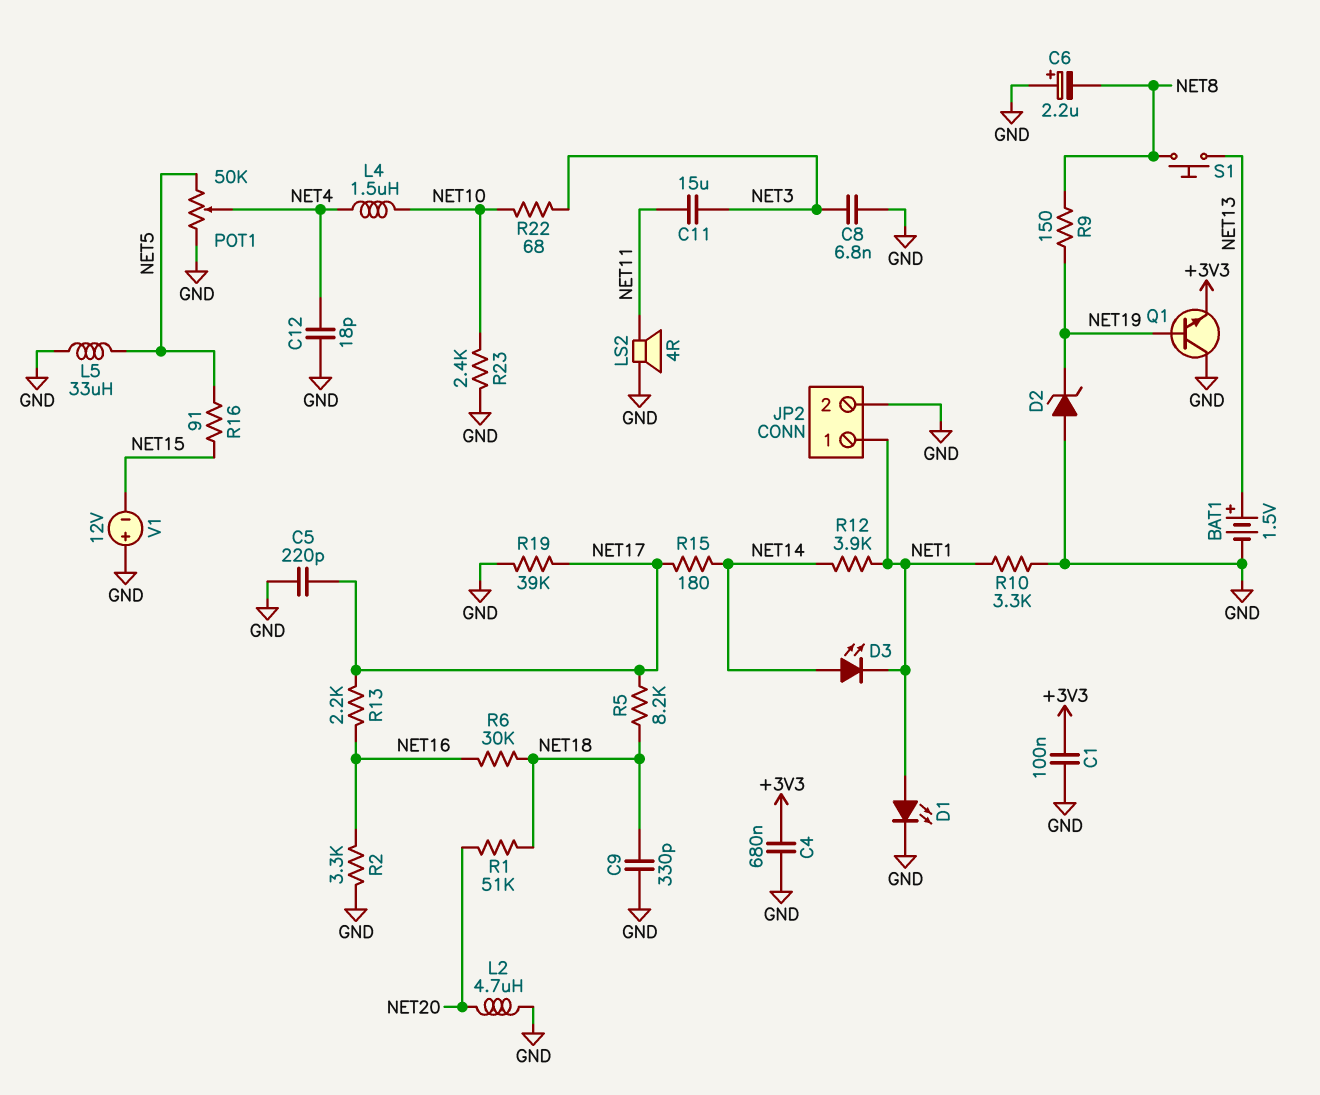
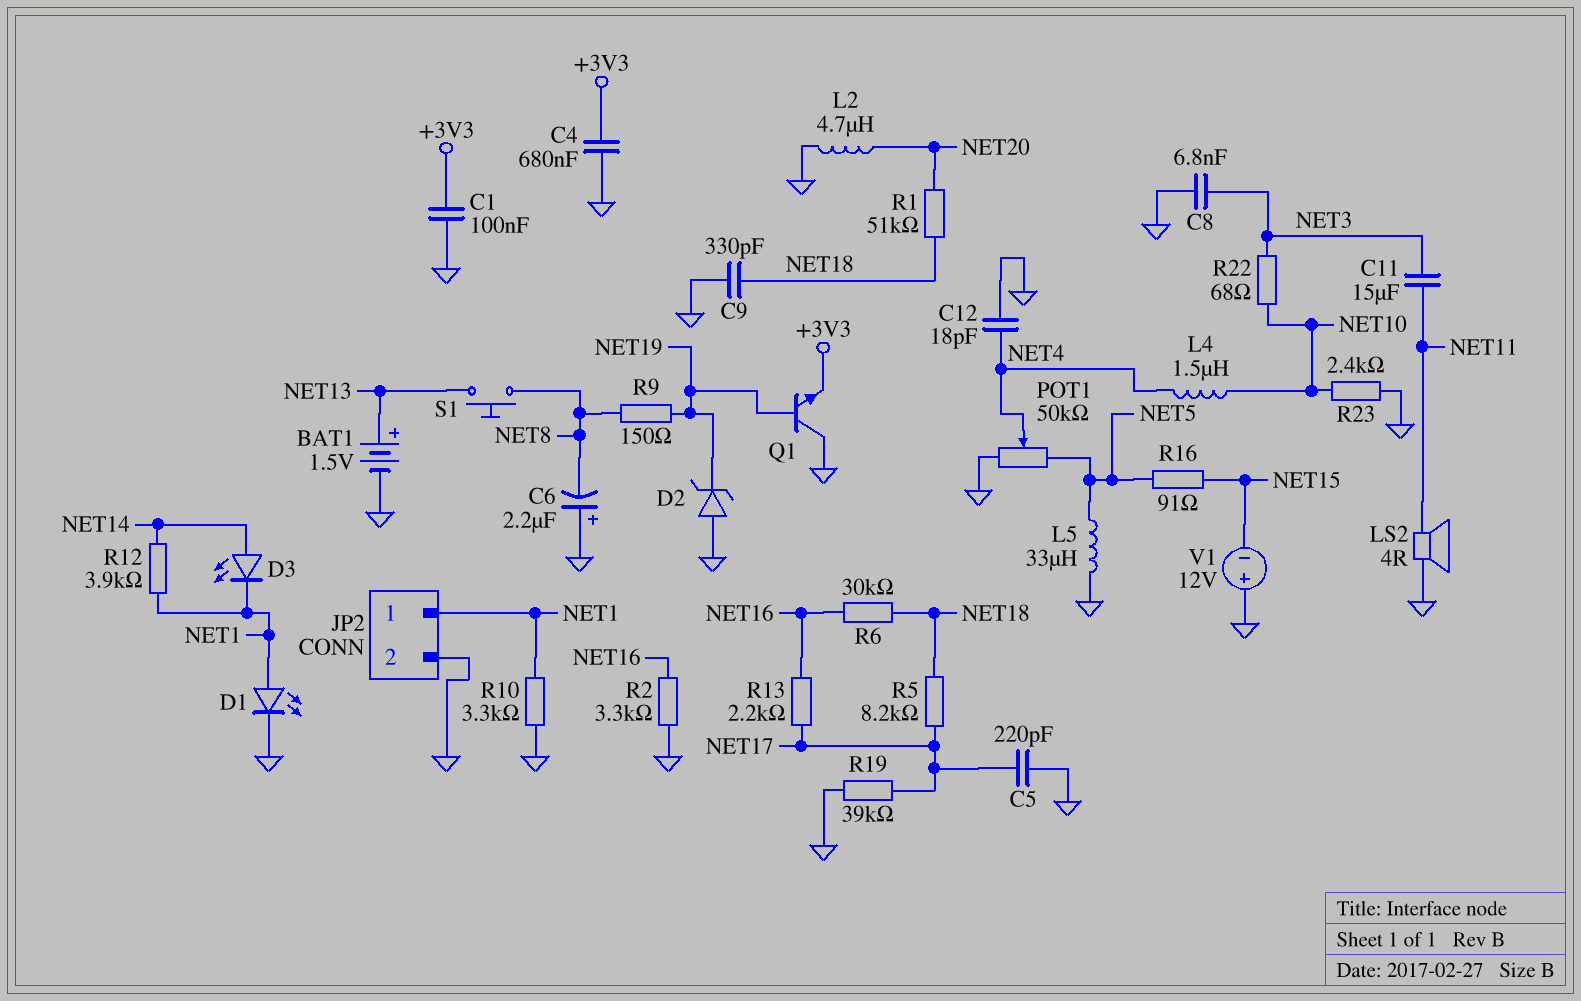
R15: 180 (NET14, NET17) -> none

